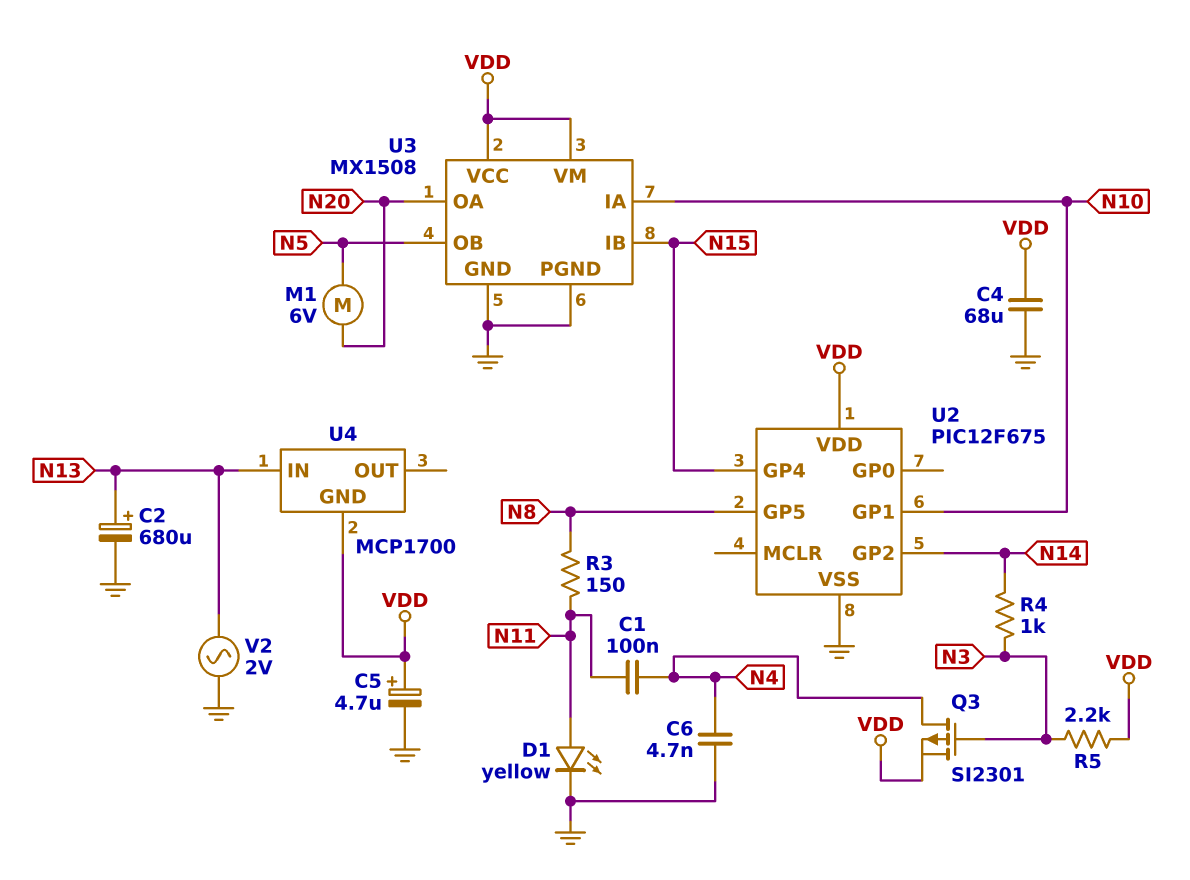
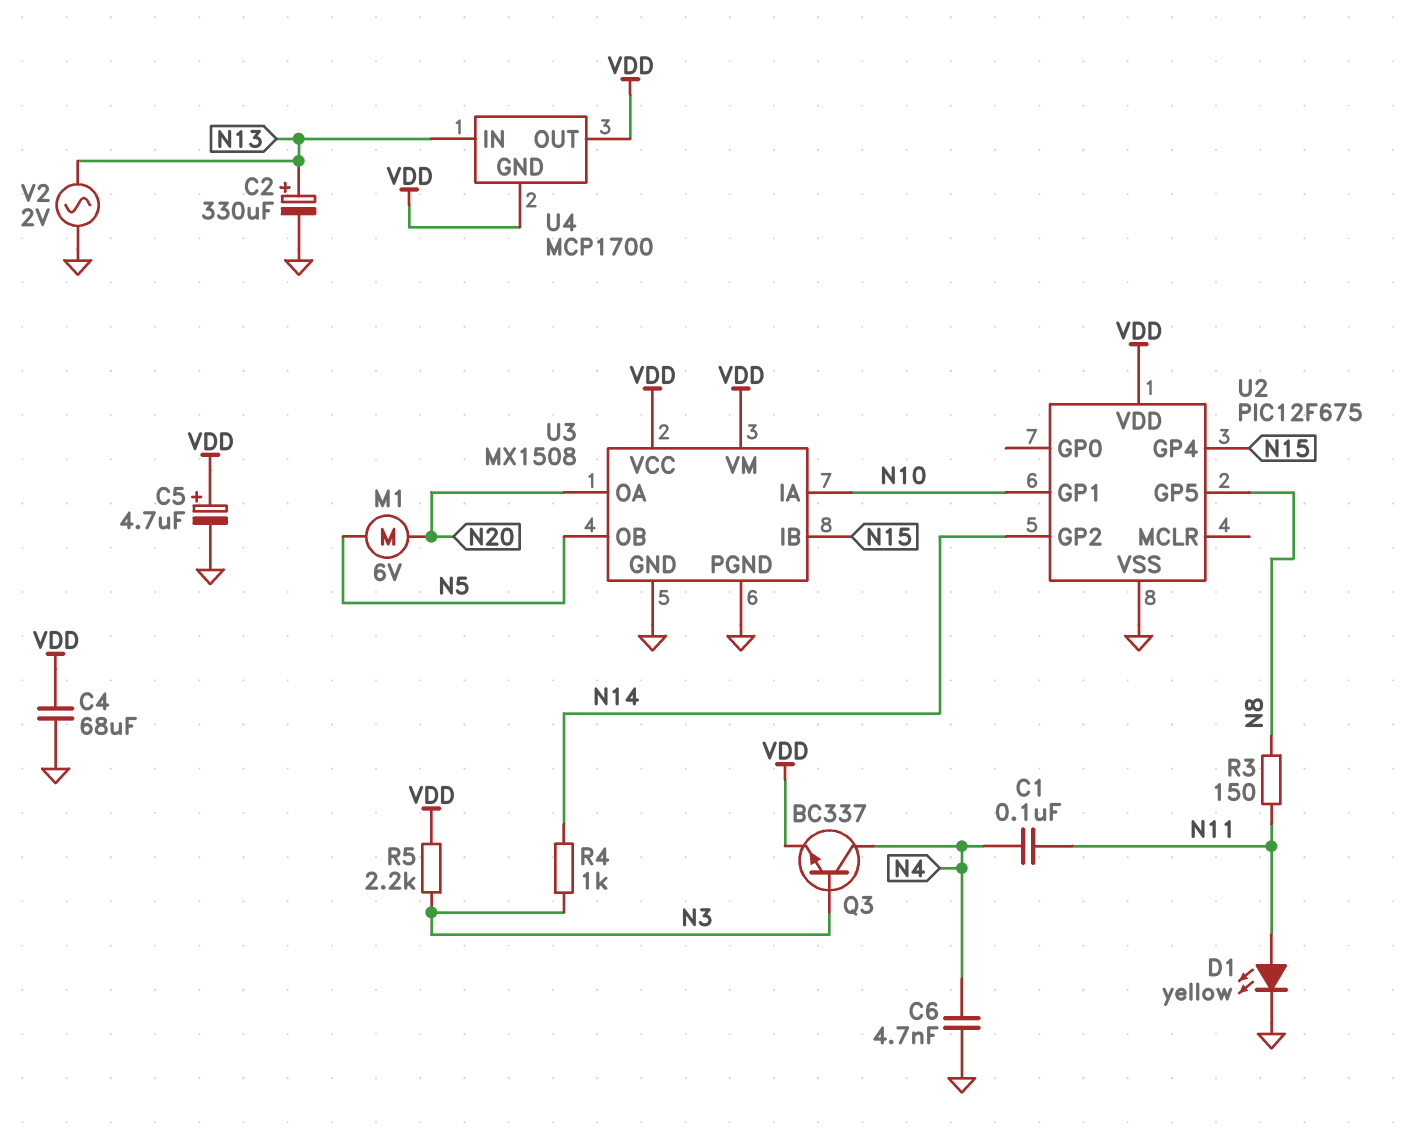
C2: 680uF (plus N13, minus GND) -> 330uF (plus N13, minus GND)
Q3: PMOS SI2301 (G N3, D N4, S VDD) -> NPN BC337 (B N3, C N4, E VDD)
U4 pin OUT: none -> VDD

